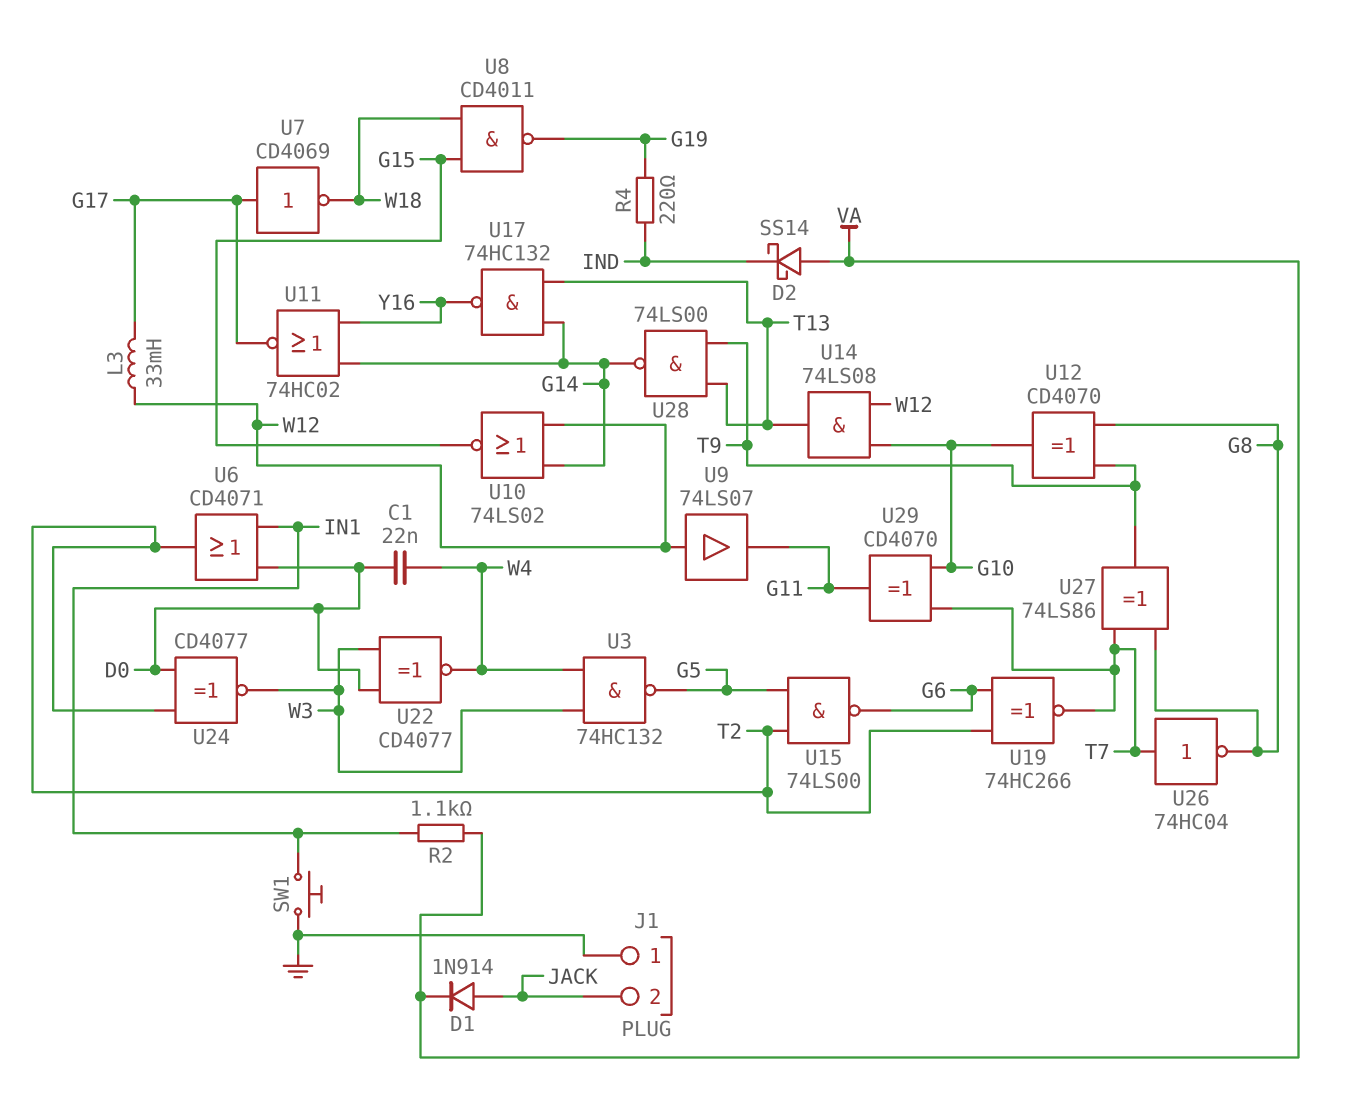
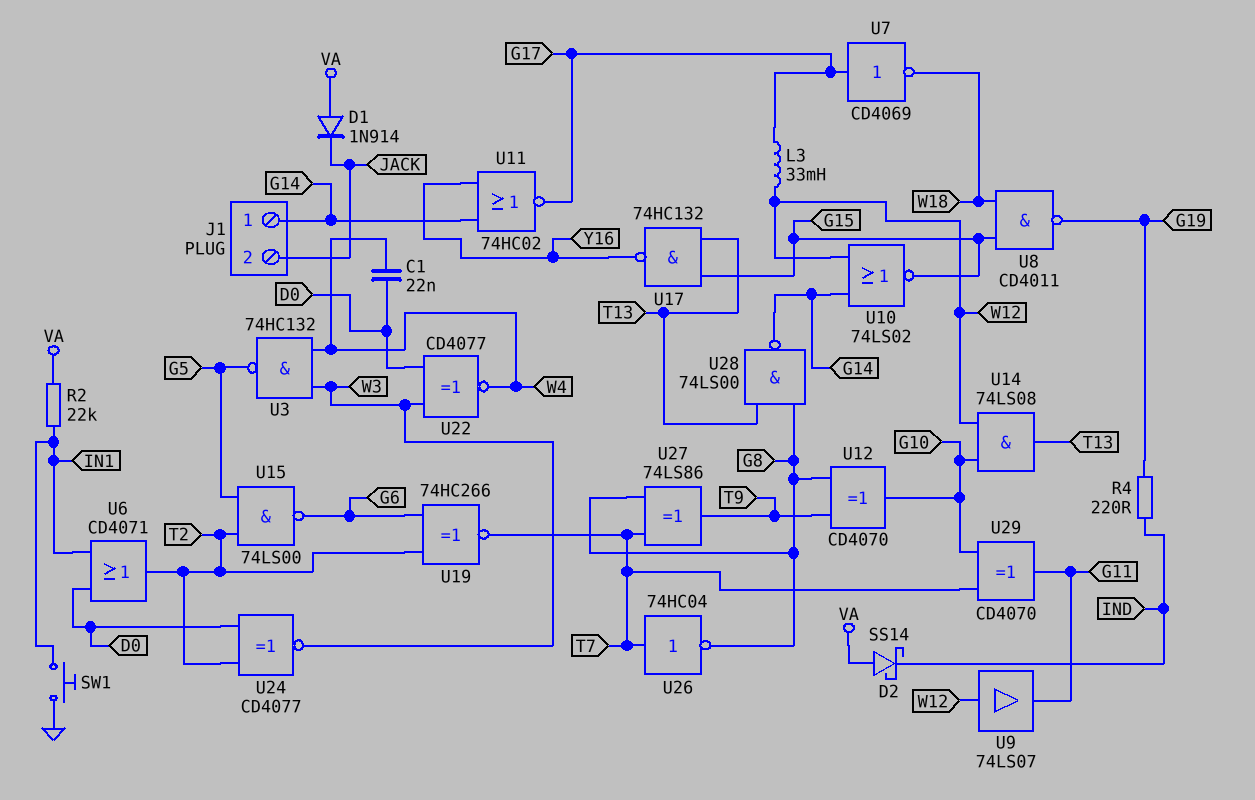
D1: diode 1N914 (A JACK, K VA) -> diode 1N914 (A VA, K JACK)
J1 pin 1: GND -> G14
R2: 1.1k (IN1, VA) -> 22k (IN1, VA)
U17: NAND 74HC132 (in G14, in T13, out Y16) -> NAND 74HC132 (in G15, in T13, out Y16)
U28: NAND 74LS00 (in T9, in T13, out G14) -> NAND 74LS00 (in G8, in T13, out G14)

